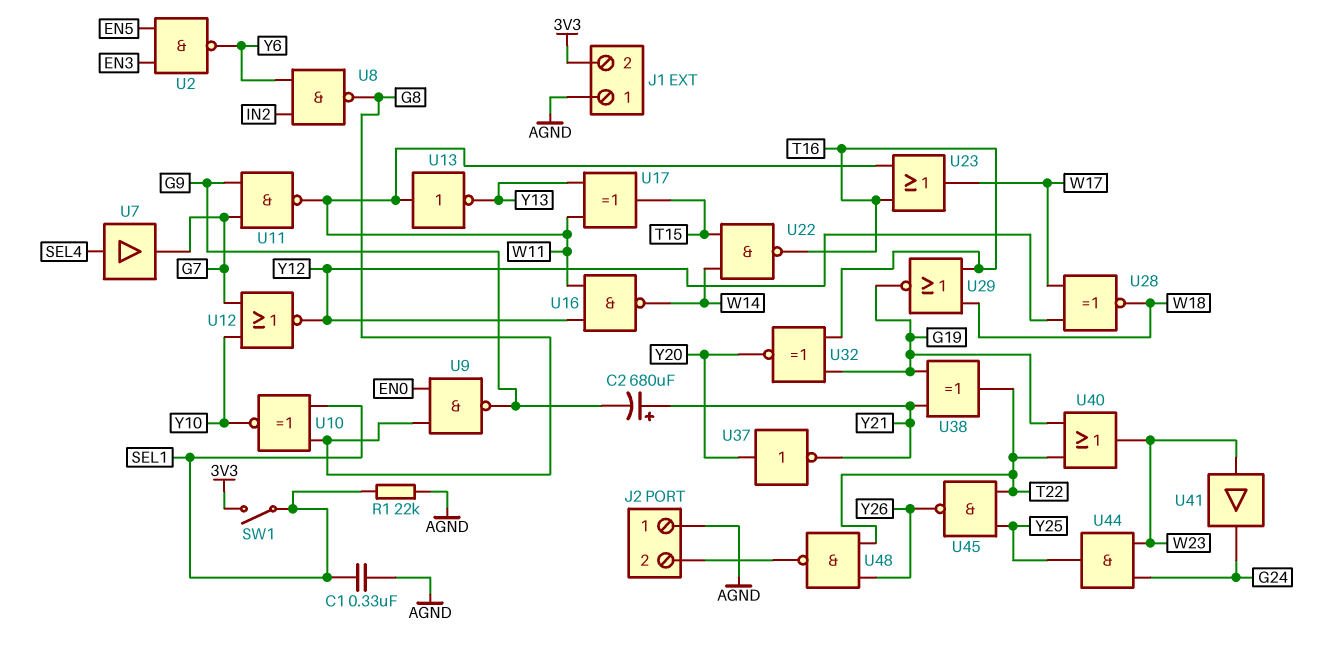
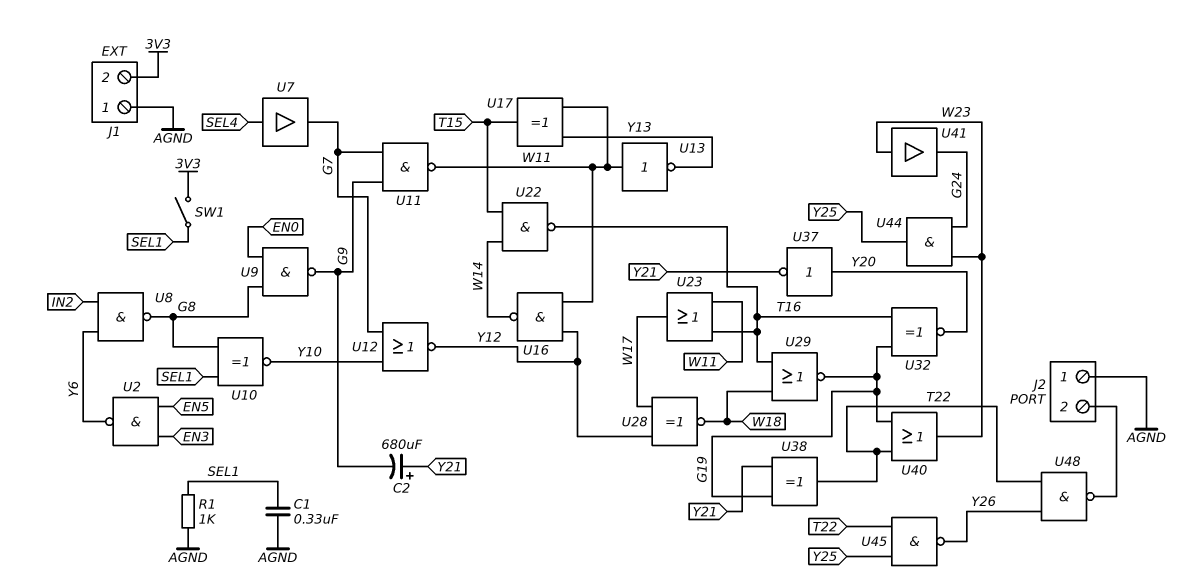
R1: 22k (AGND, SEL1) -> 1k (AGND, SEL1)

